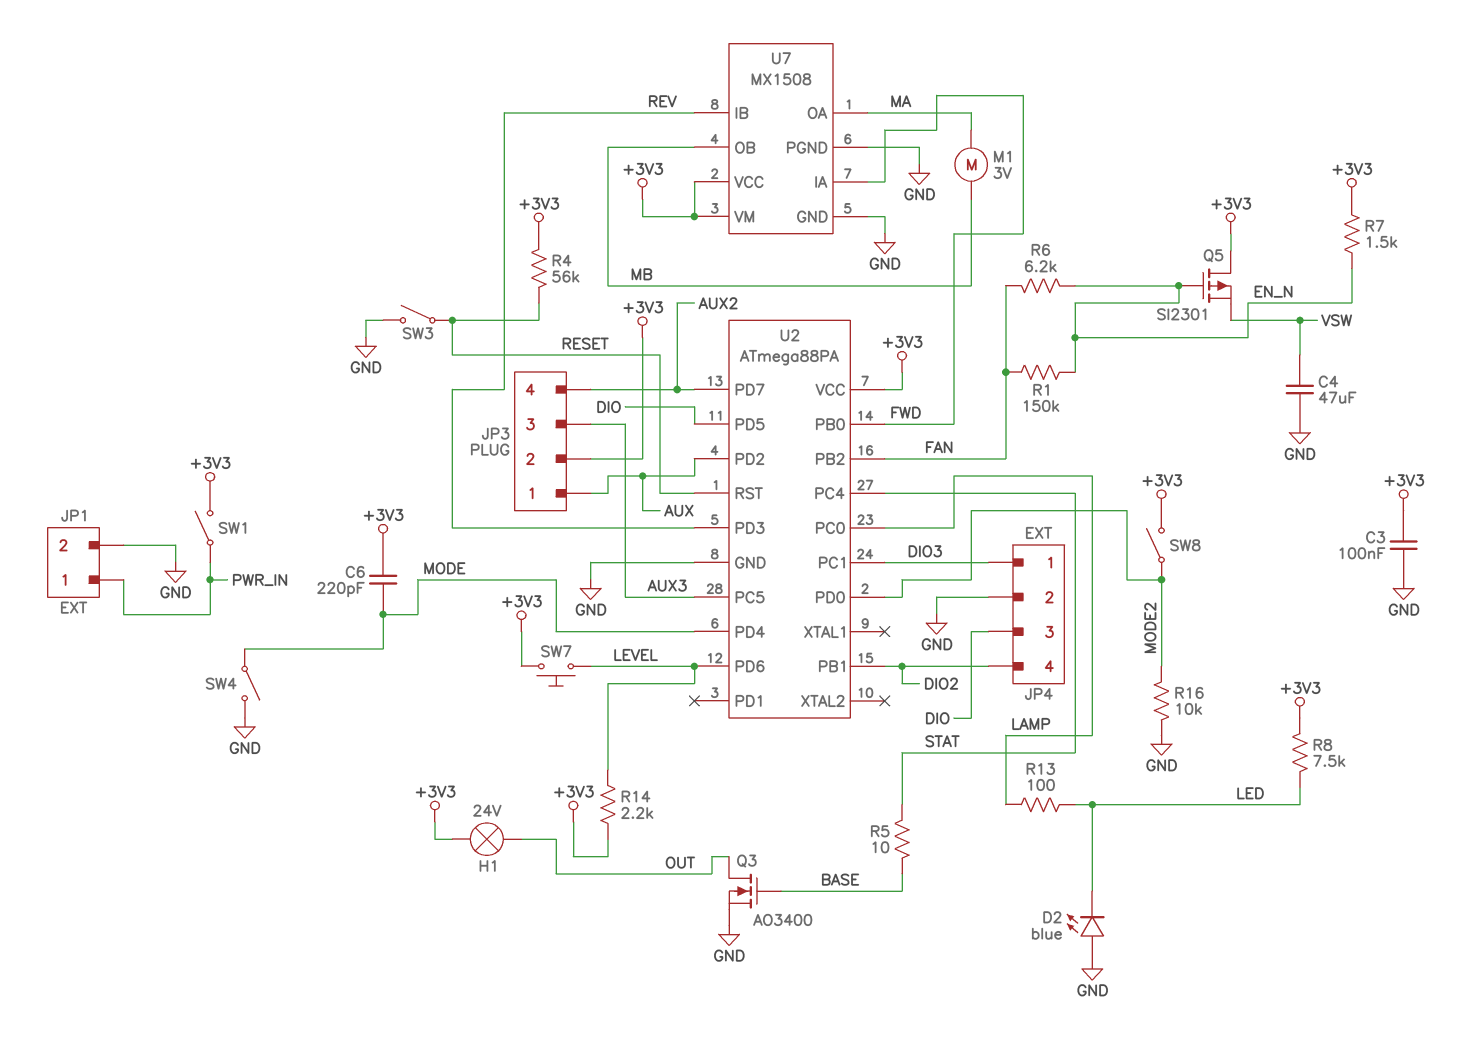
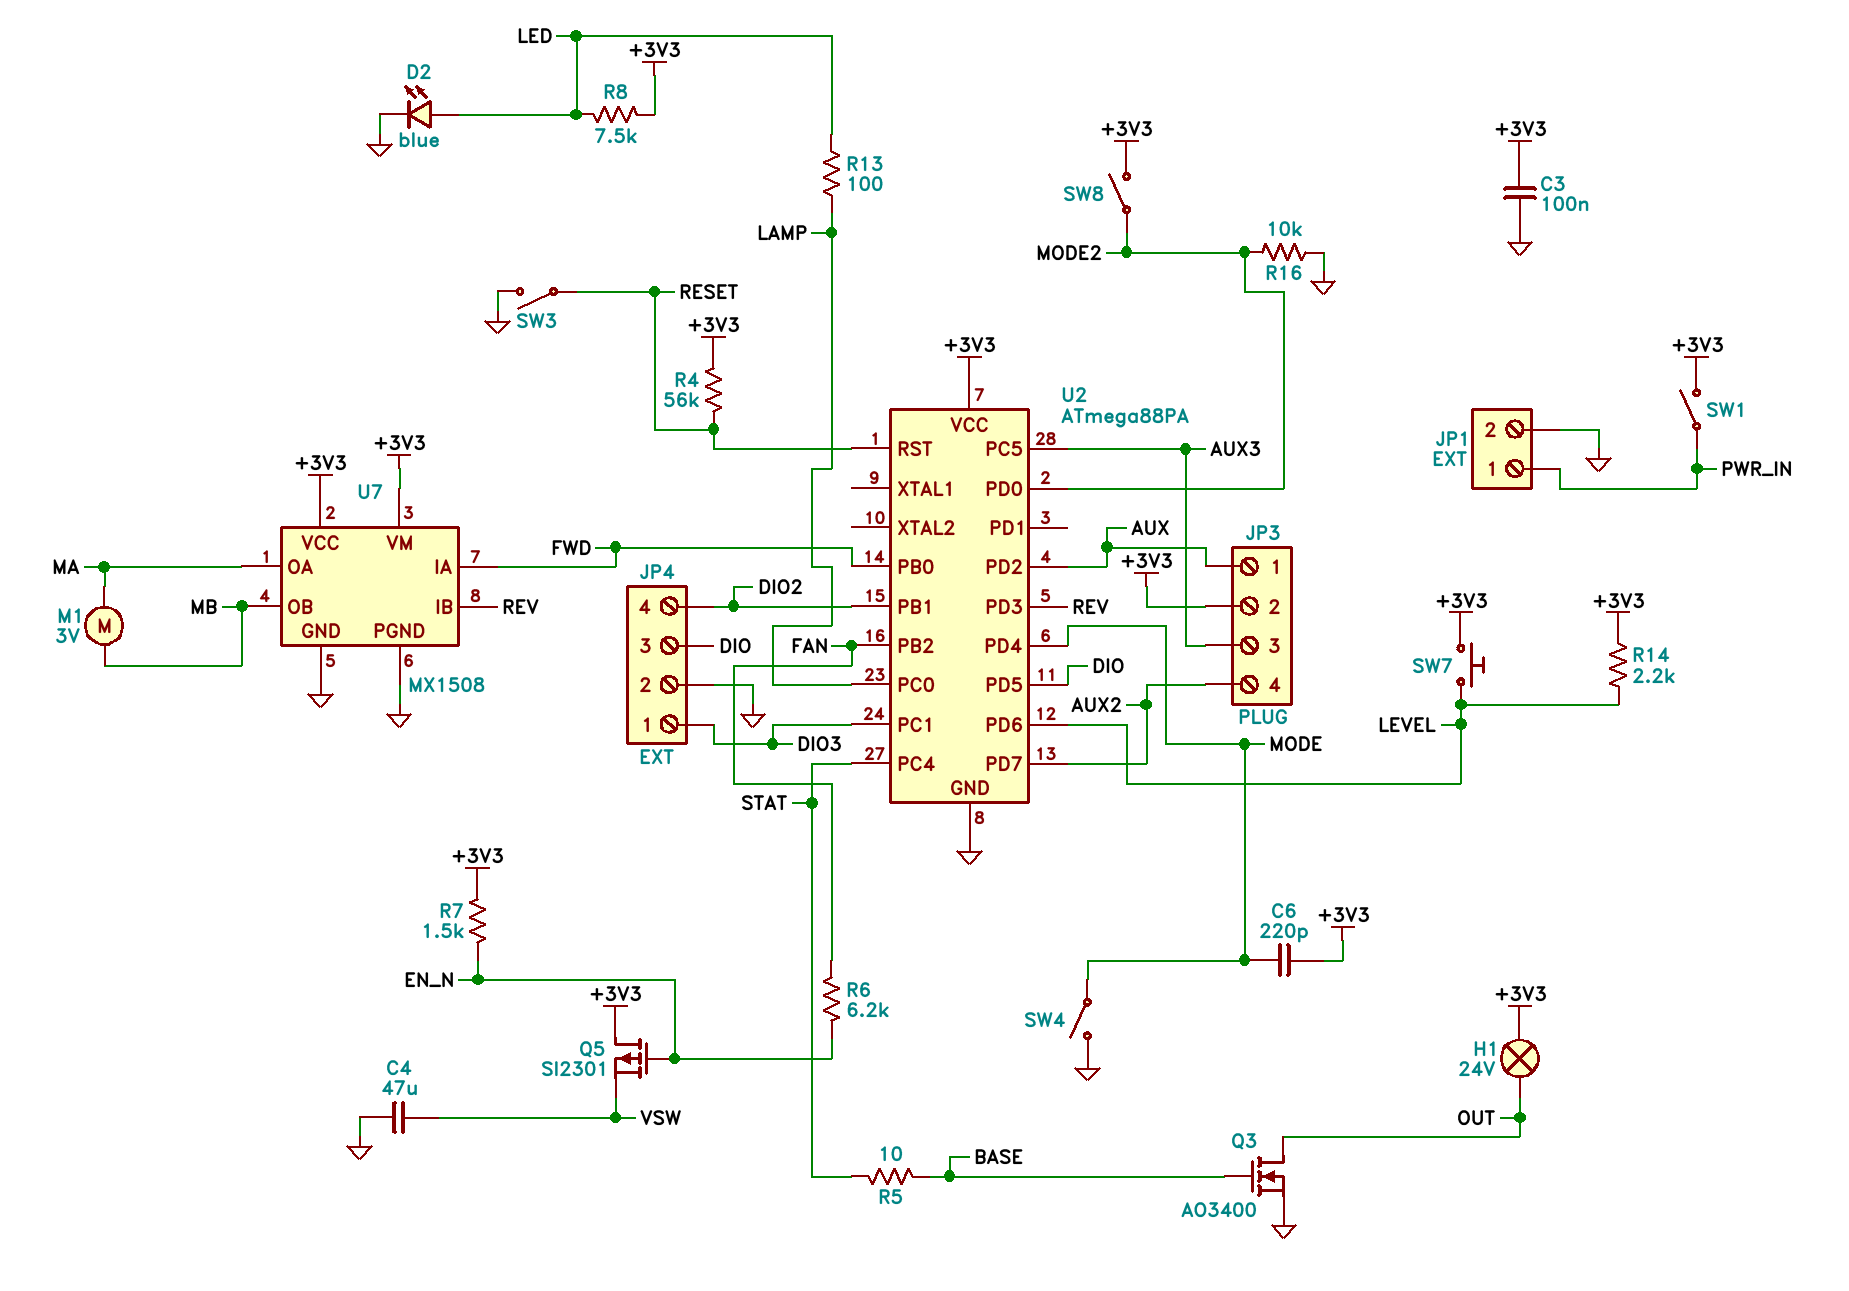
D2: LED blue (A GND, K LED) -> LED blue (A LED, K GND)
R1: 150k (EN_N, FAN) -> none

